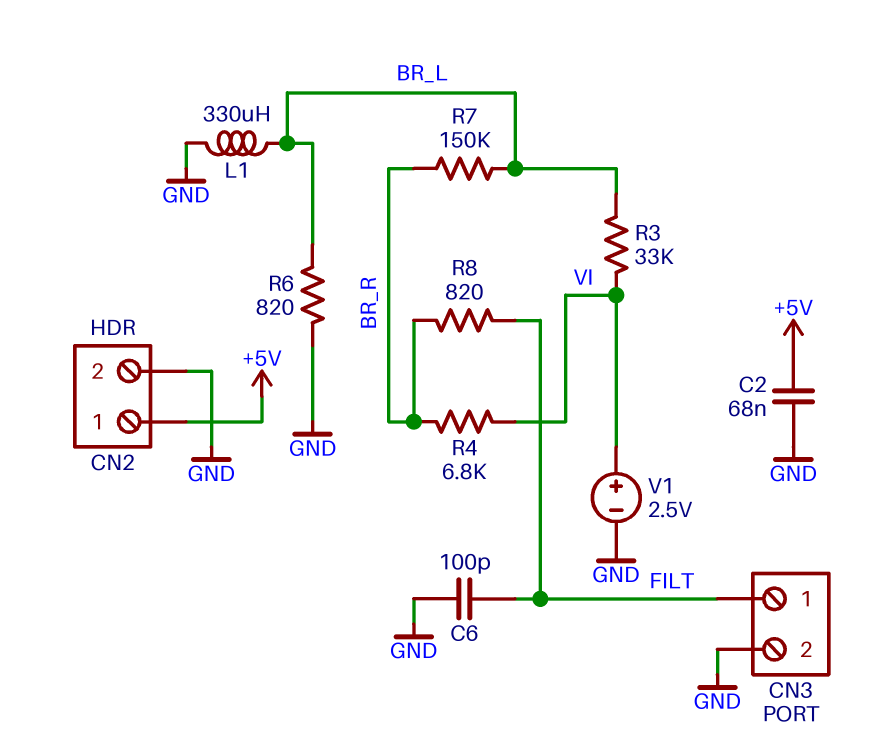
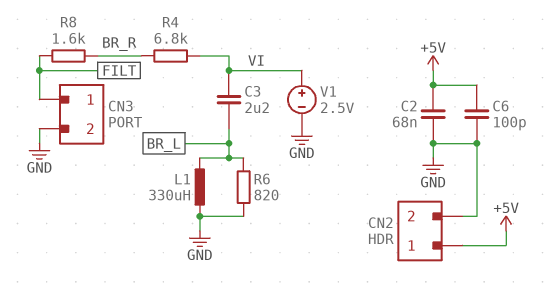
C3: none -> 2.2uF (BR_L, VI)
C6: 100pF (FILT, GND) -> 100pF (+5V, GND)
R3: 33k (BR_L, VI) -> none
R7: 150k (BR_L, BR_R) -> none
R8: 820 (BR_R, FILT) -> 1.6k (BR_R, FILT)

